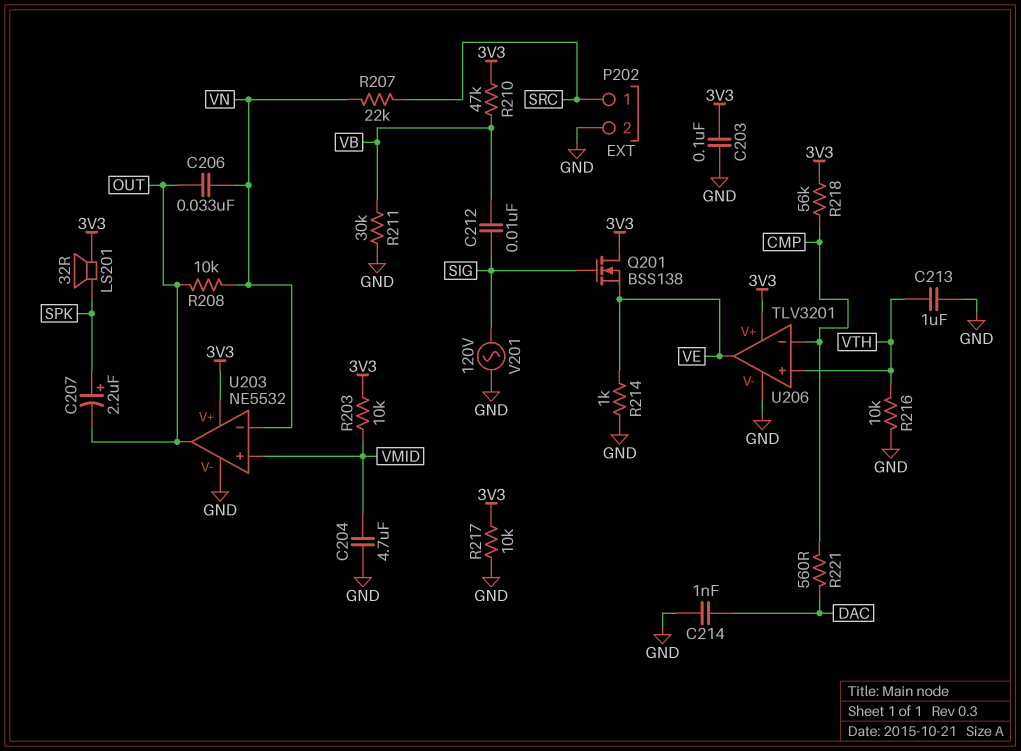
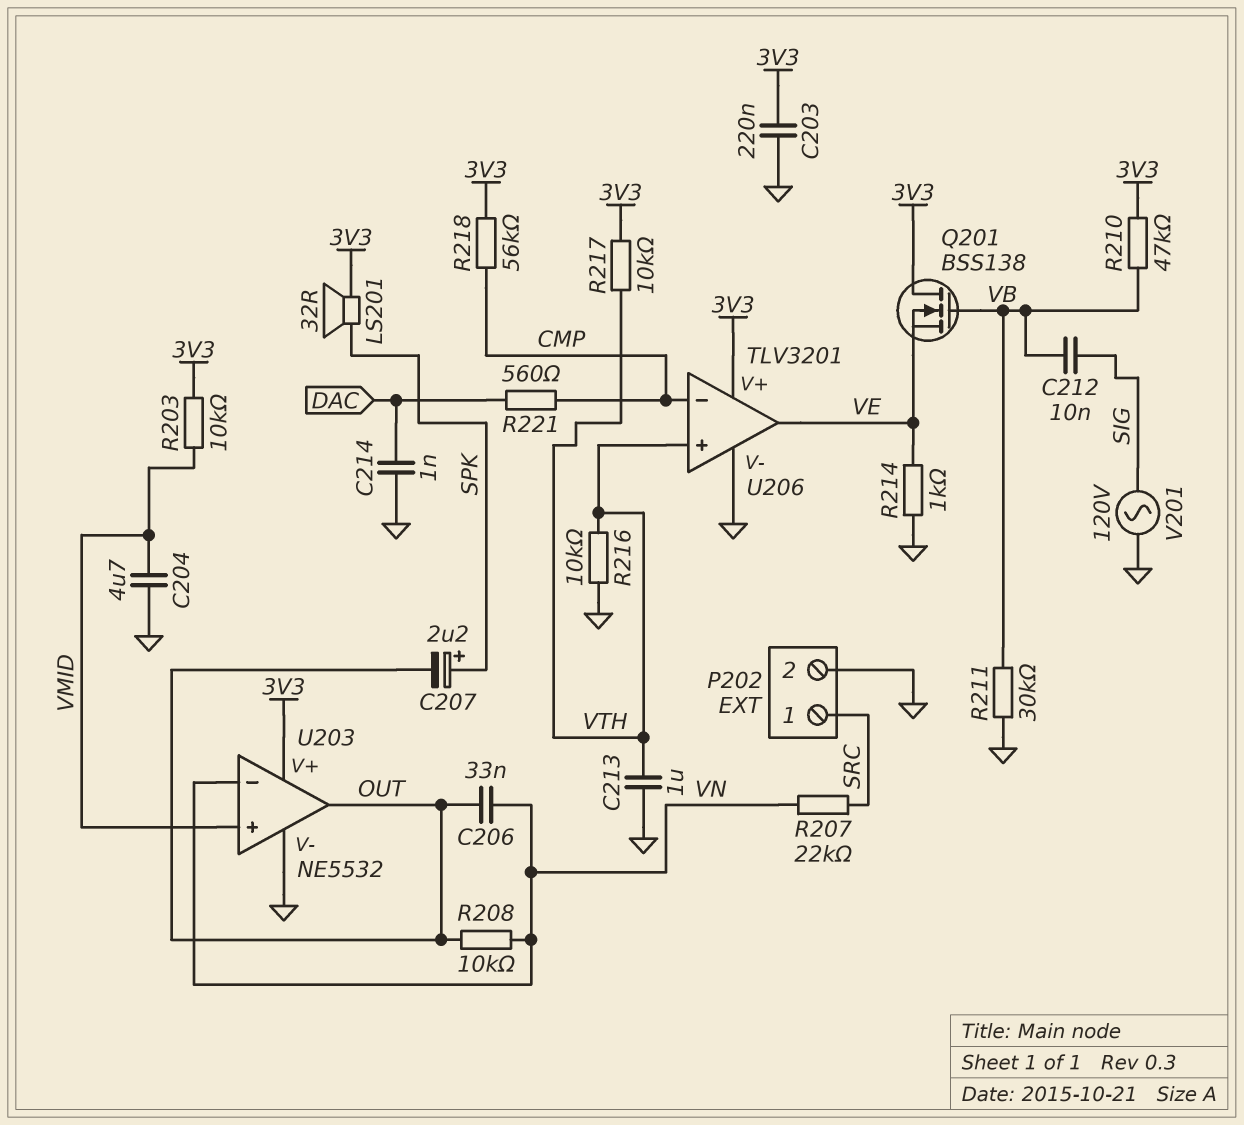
C203: 100nF (3V3, GND) -> 220nF (3V3, GND)
Q201: NMOS BSS138 (G SIG, D 3V3, S VE) -> NMOS BSS138 (G VB, D 3V3, S VE)
R217: 10k (3V3, GND) -> 10k (3V3, VTH)

